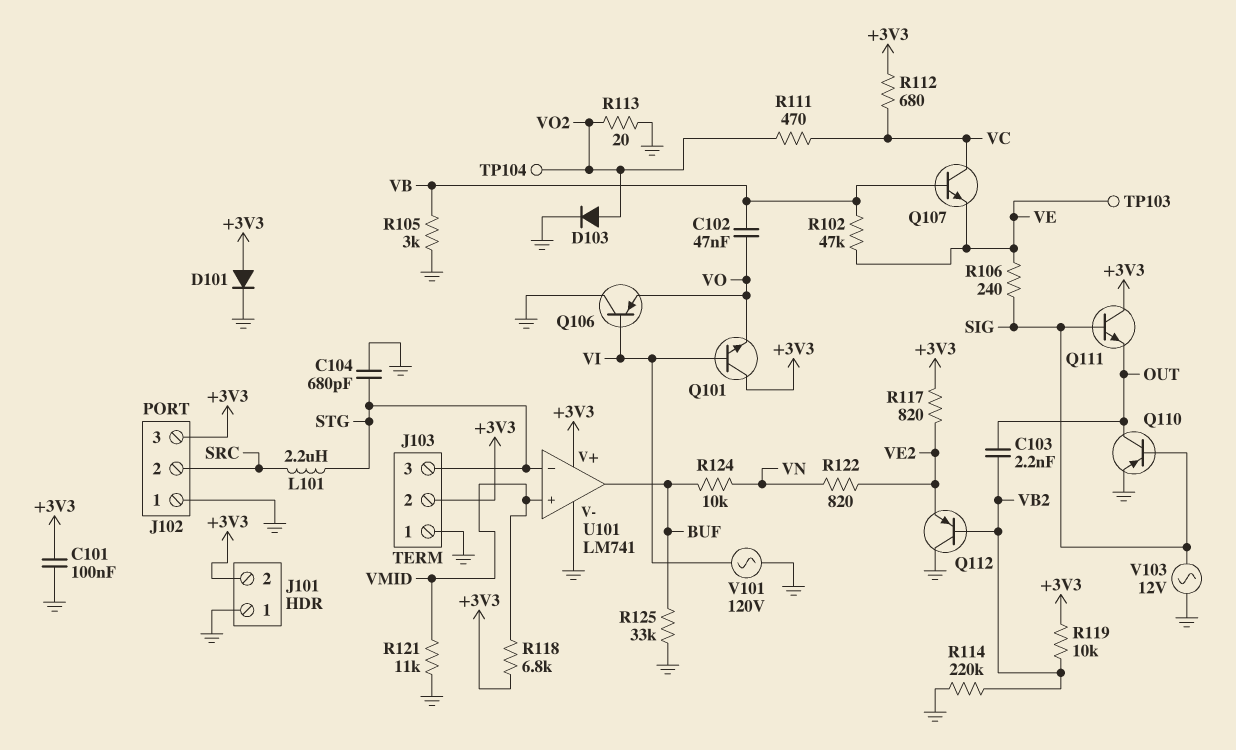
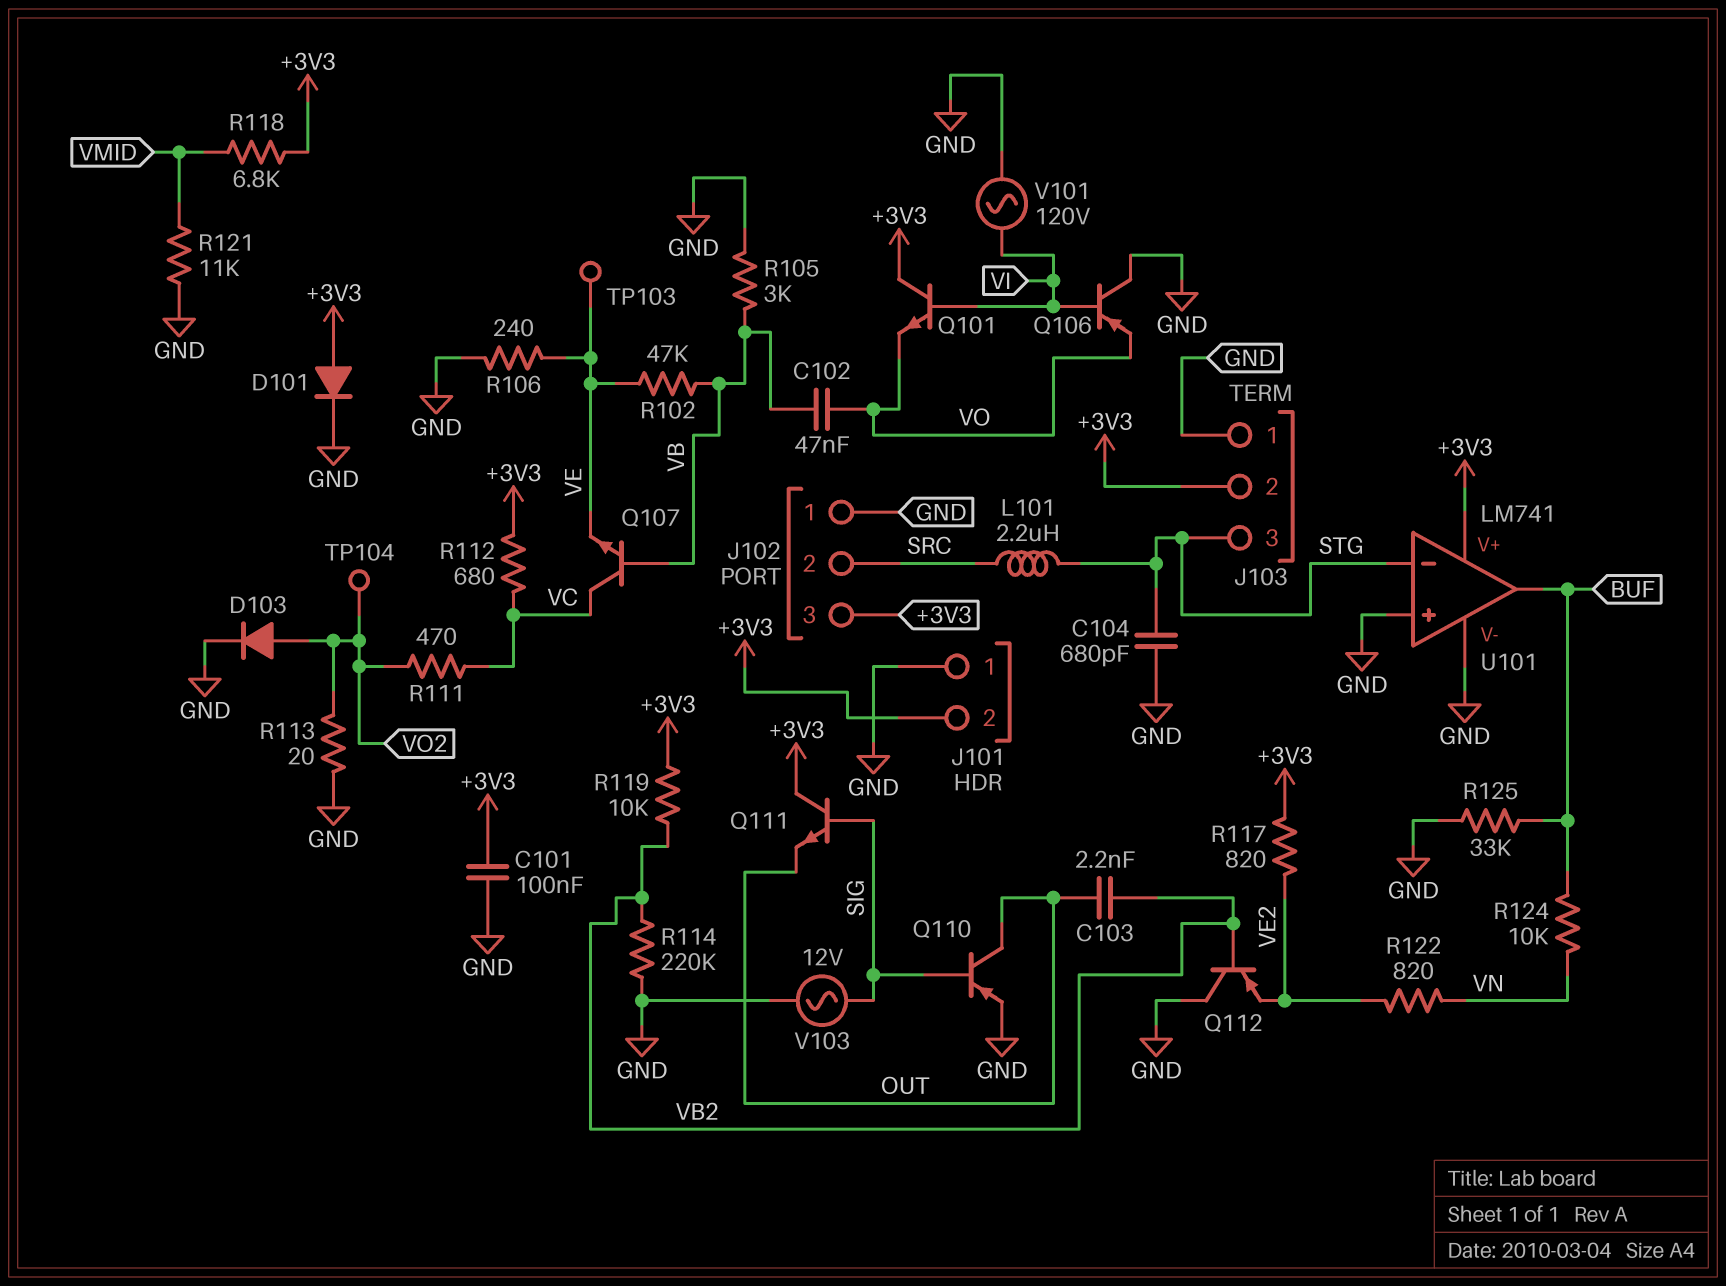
R106: 240 (SIG, VE) -> 240 (GND, VE)
U101 pin in+: VMID -> GND

